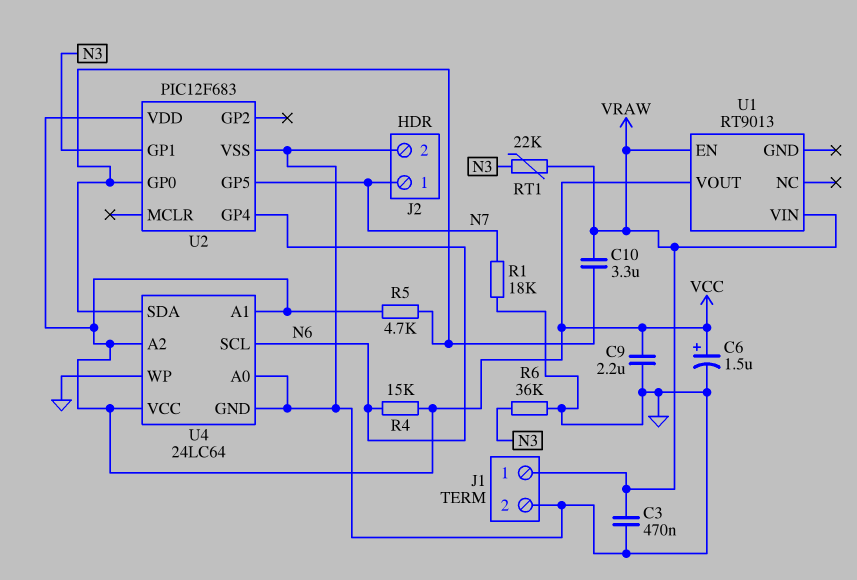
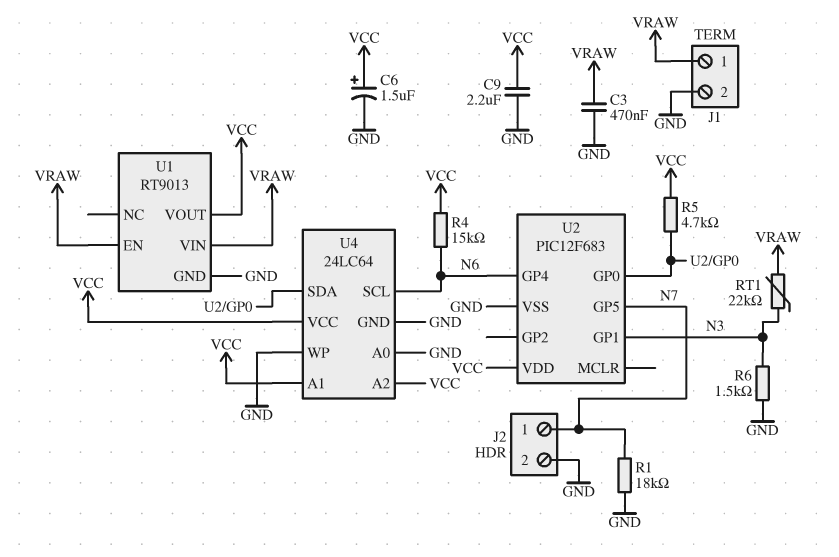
C10: 3.3uF (U2/GP0, VRAW) -> none
R6: 36k (GND, N3) -> 1.5k (GND, N3)
U1 pin GND: none -> GND

